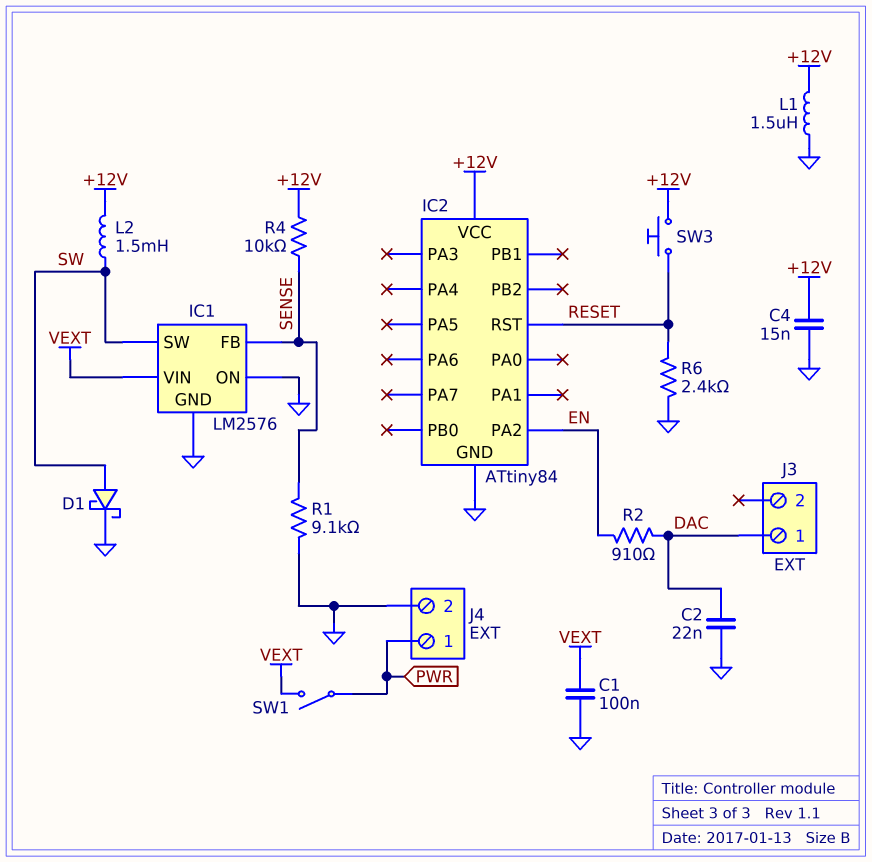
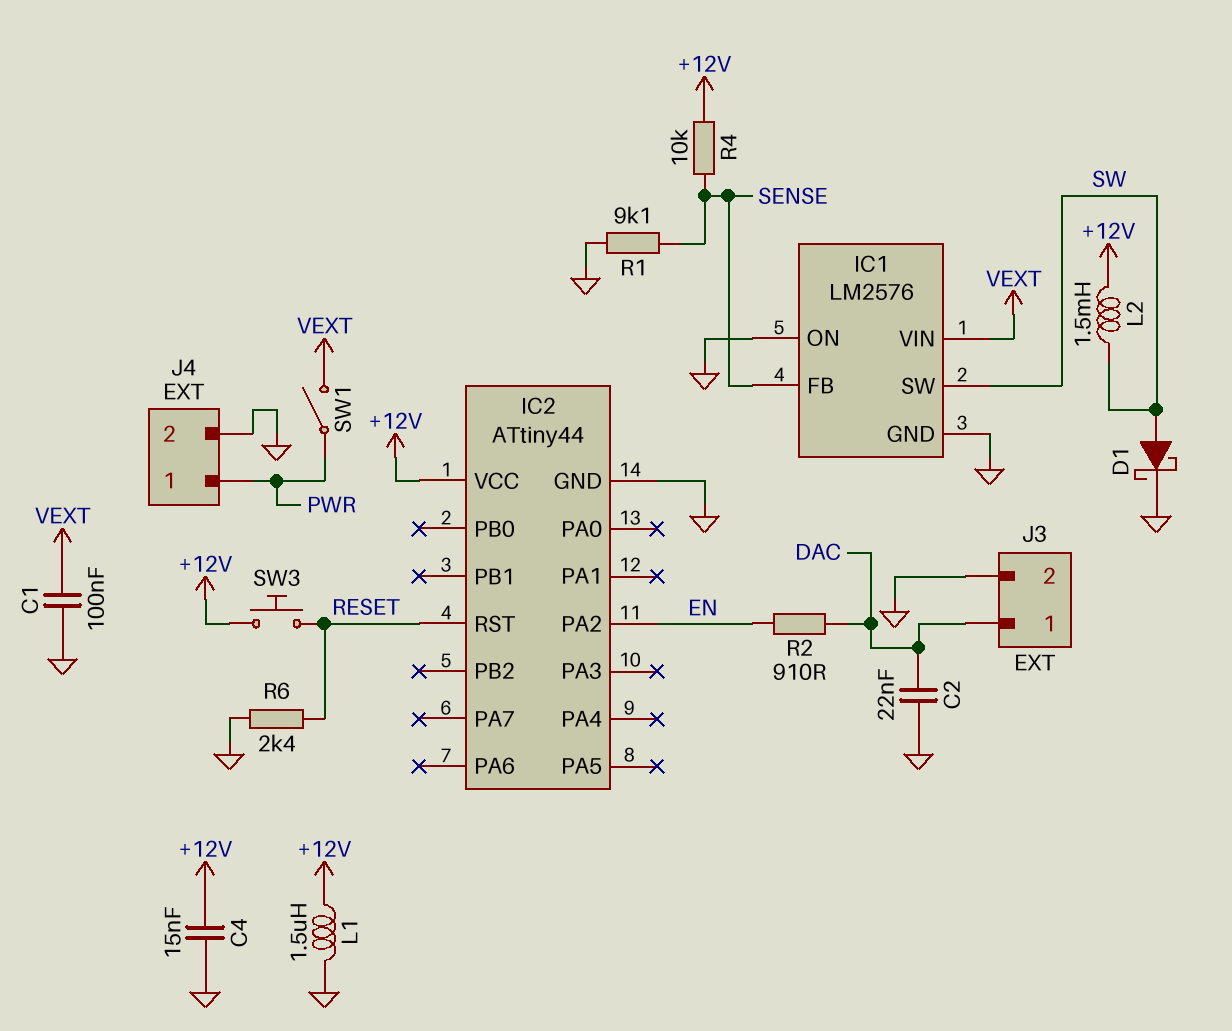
IC2: ATtiny84 -> ATtiny44
J3 pin 2: none -> GND

